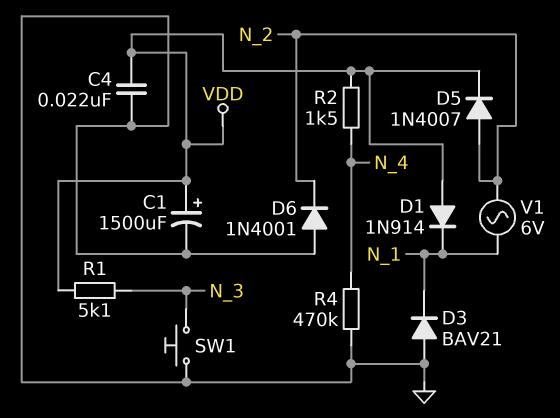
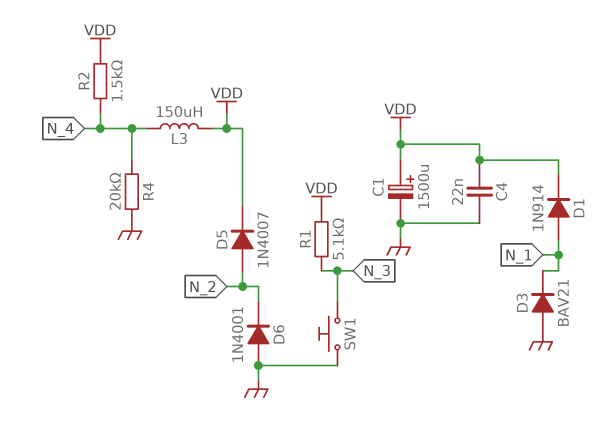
D1: diode 1N914 (A VDD, K N_1) -> diode 1N914 (A N_1, K VDD)
L3: none -> 150uH (N_4, VDD)
R4: 470k (GND, N_4) -> 20k (GND, N_4)
V1: AC 6V (N_1, N_2) -> none

